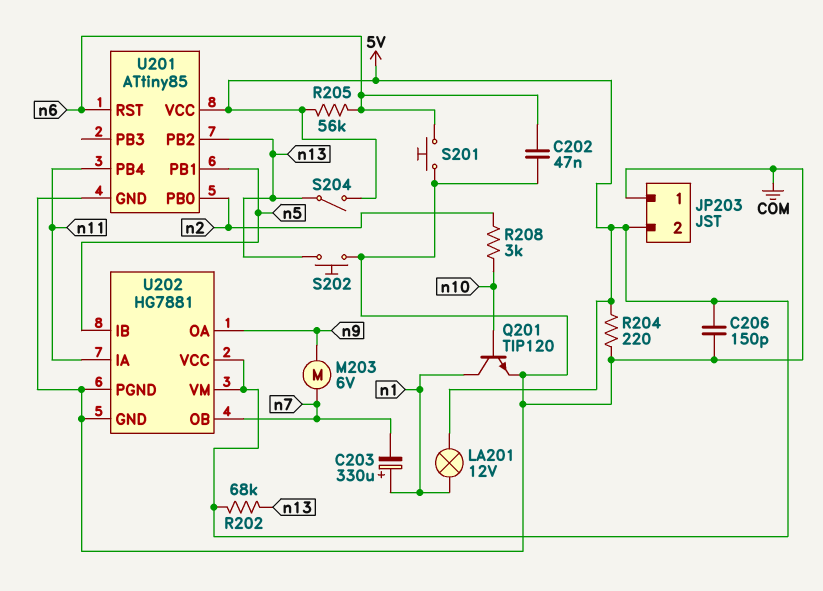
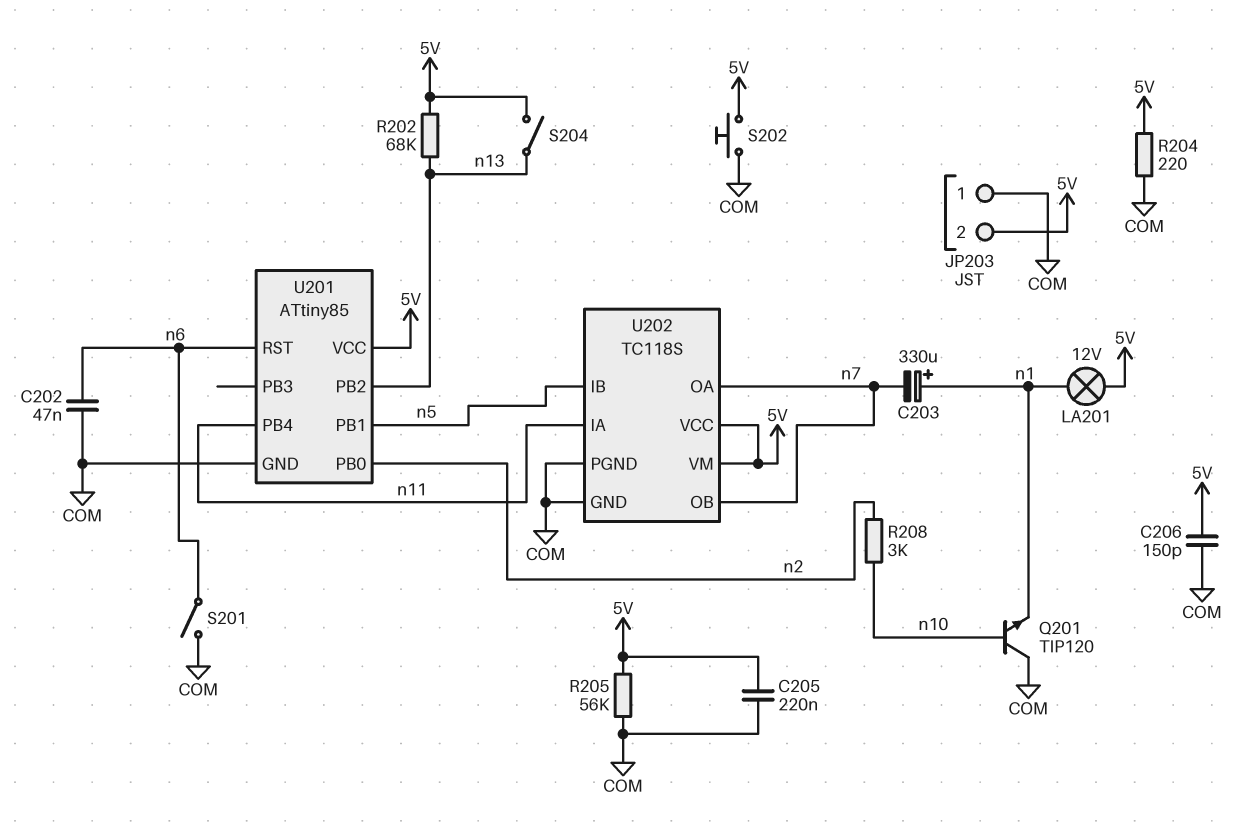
C205: none -> 220nF (5V, COM)
M203: motor 6V (n7, n9) -> none
Q201: NPN TIP120 (B n10, C n1, E COM) -> NPN TIP120 (B n10, C COM, E n1)
R205: 56k (5V, n6) -> 56k (5V, COM)
S201: button (COM, n6) -> switch (COM, n6)
S202: button (COM, n13) -> button (5V, COM)
U202: HG7881 -> TC118S
U202 pin OA: n9 -> n7

